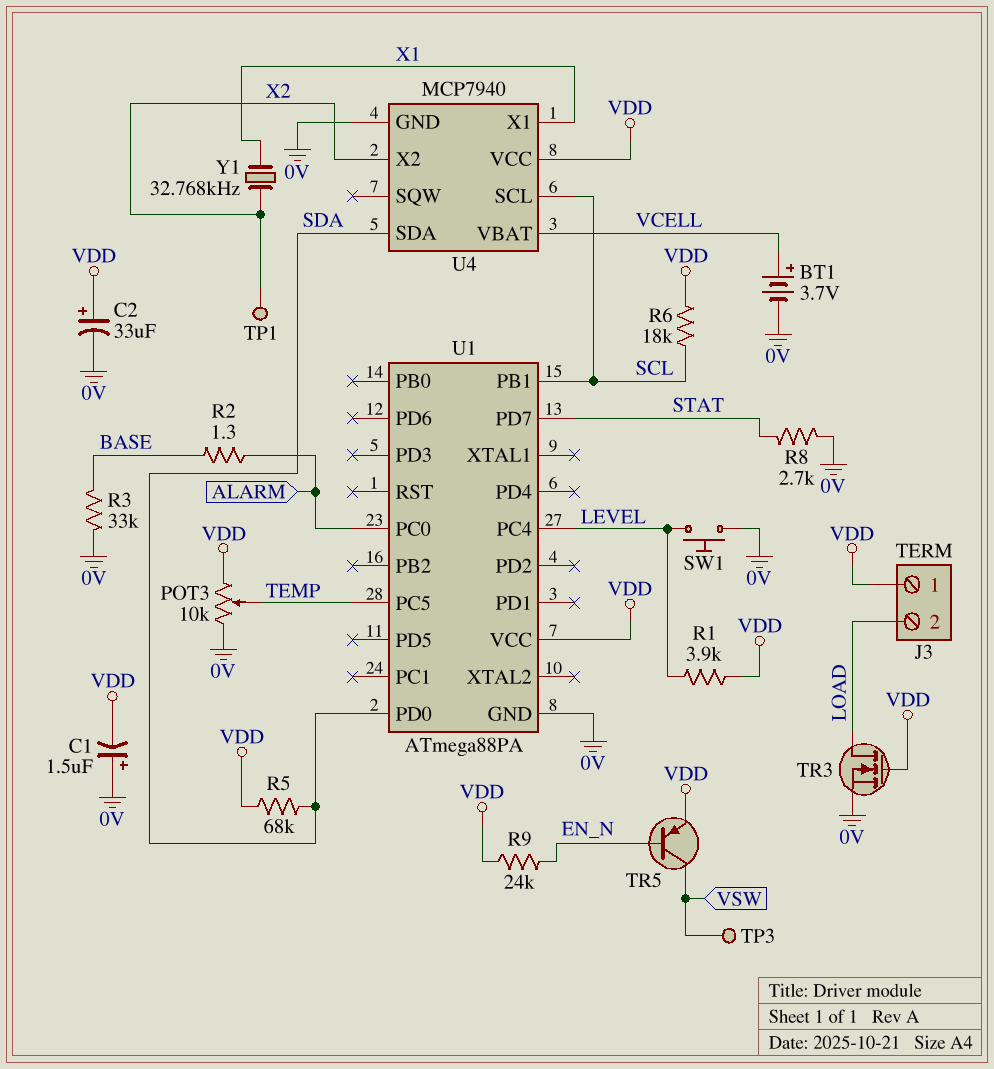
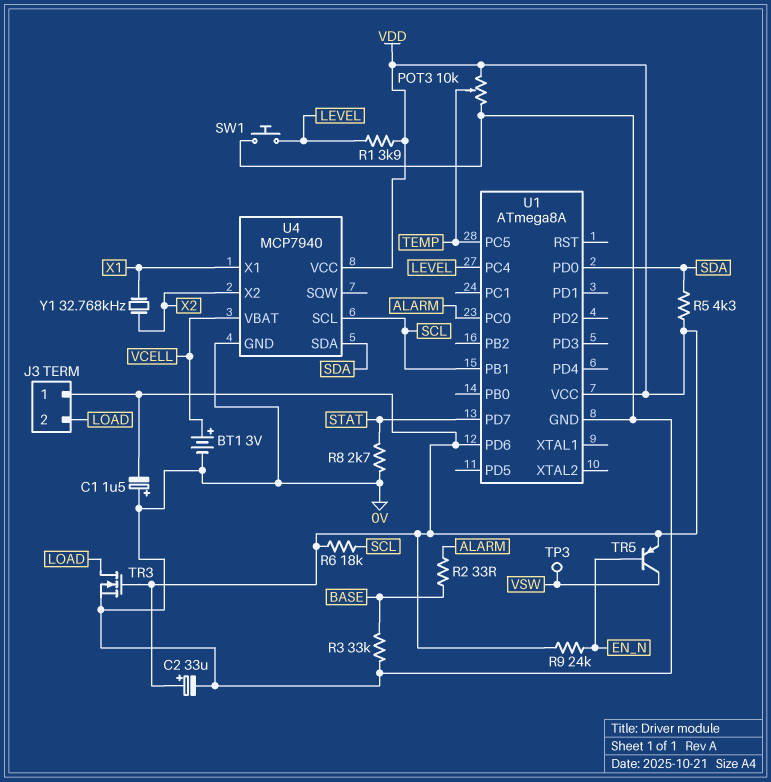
BT1: 3.7V (plus VCELL, minus 0V) -> 3V (plus VCELL, minus 0V)
R2: 1.3 (ALARM, BASE) -> 33 (ALARM, BASE)
R5: 68k (SDA, VDD) -> 4.3k (SDA, VDD)
TP1: test point (X2) -> none
U1: ATmega88PA -> ATmega8A
U1 pin PD6: none -> VDD

